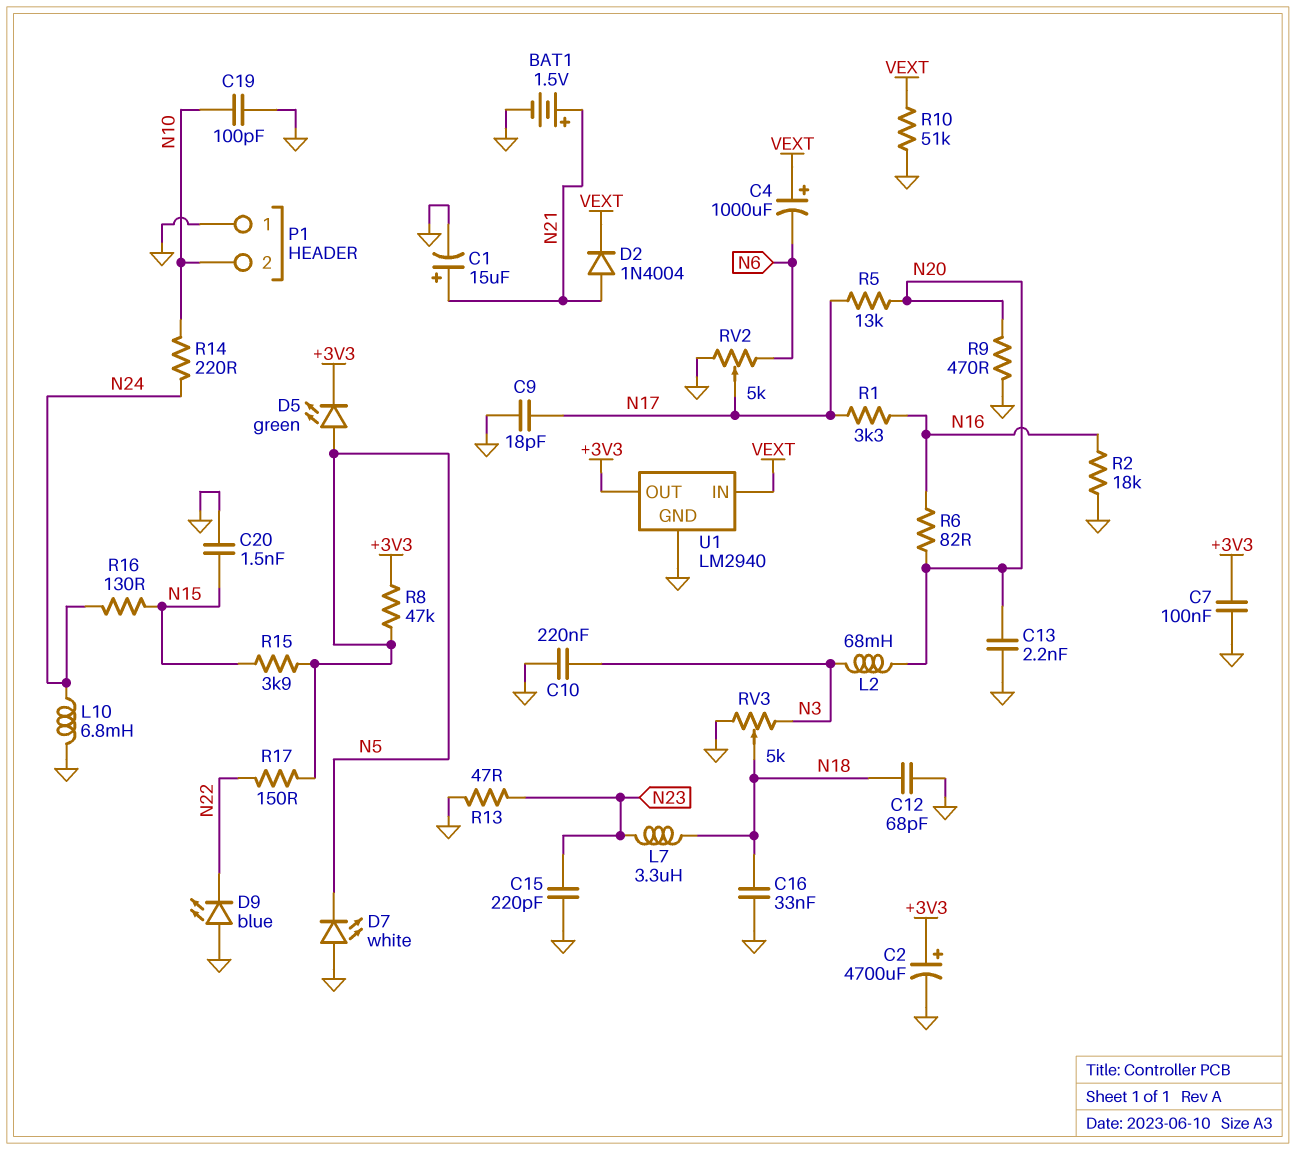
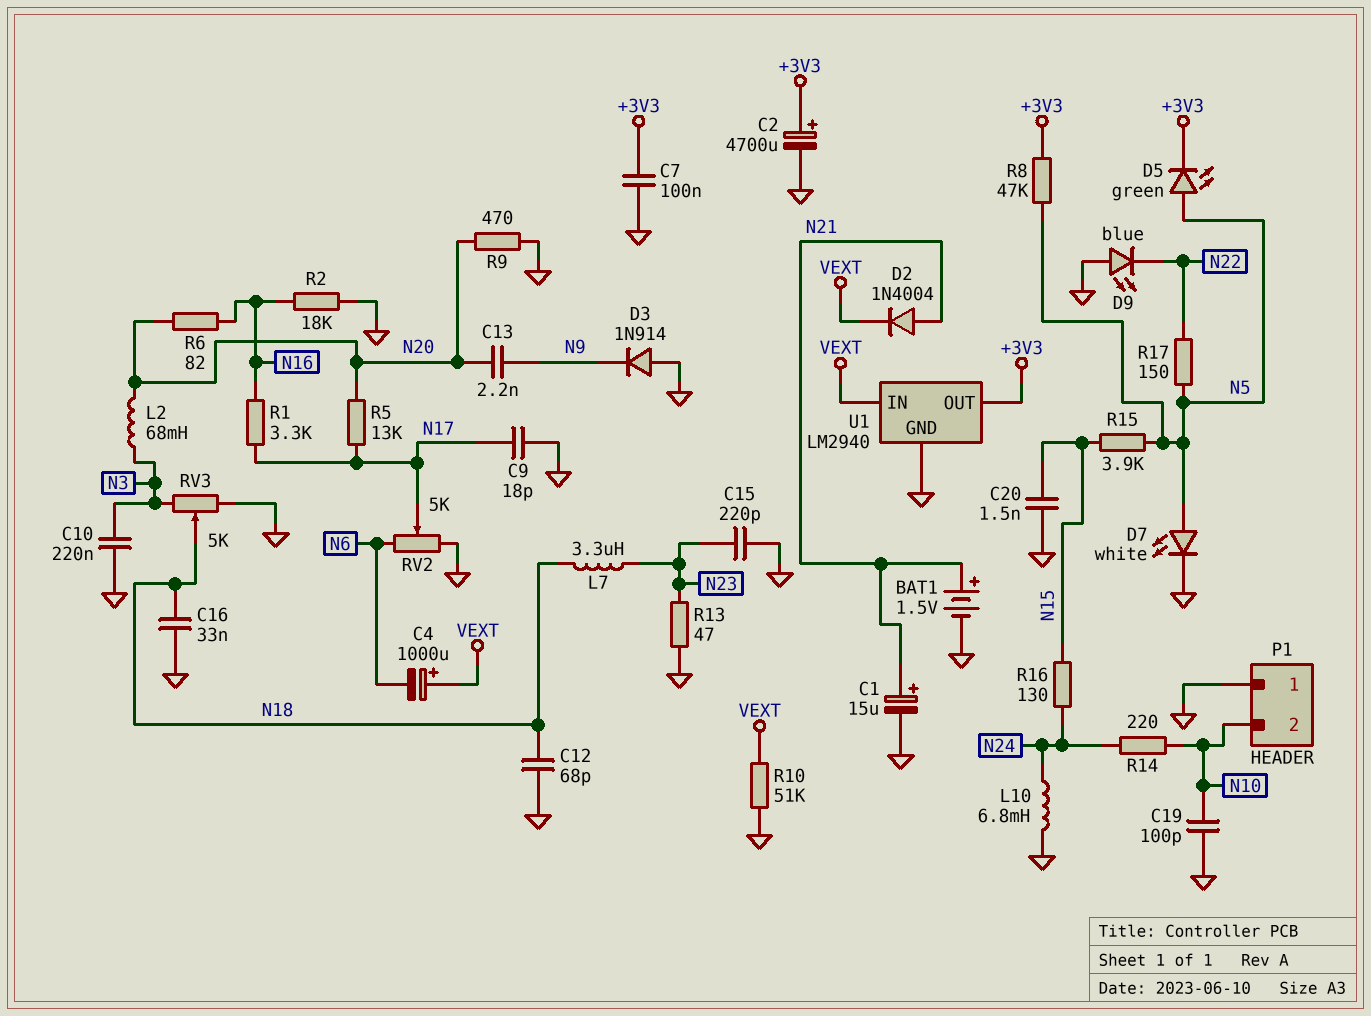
C13: 2.2nF (GND, N20) -> 2.2nF (N9, N20)
D3: none -> diode 1N914 (A GND, K N9)
D7: LED white (A GND, K N5) -> LED white (A N5, K GND)

